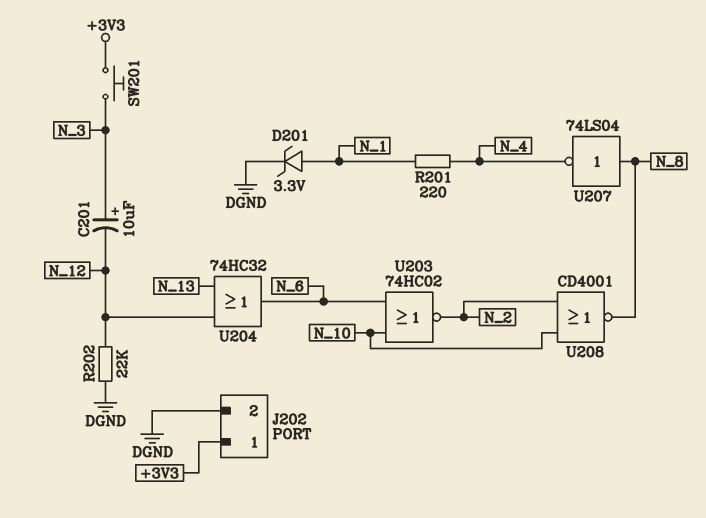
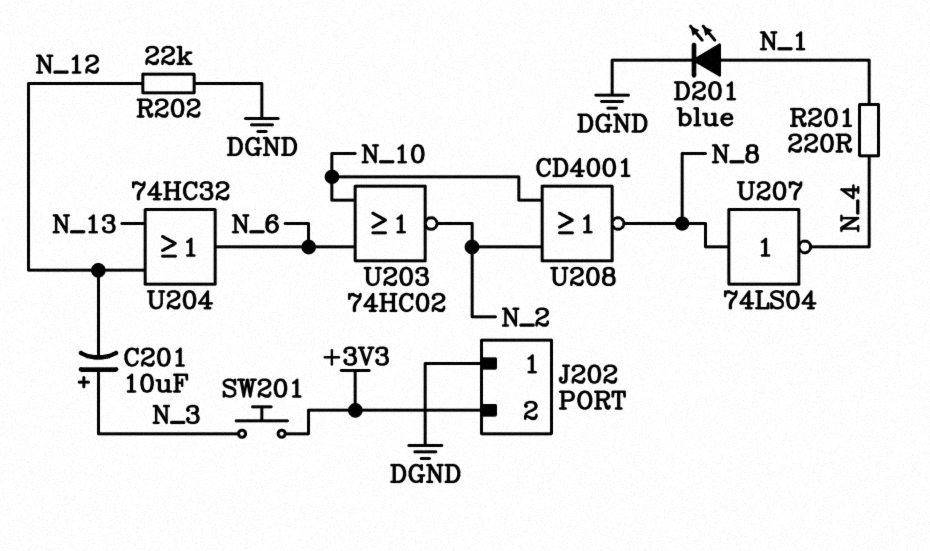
D201: zener 3.3V (A N_1, K DGND) -> LED blue (A N_1, K DGND)
J202 pin 1: +3V3 -> DGND
J202 pin 2: DGND -> +3V3

